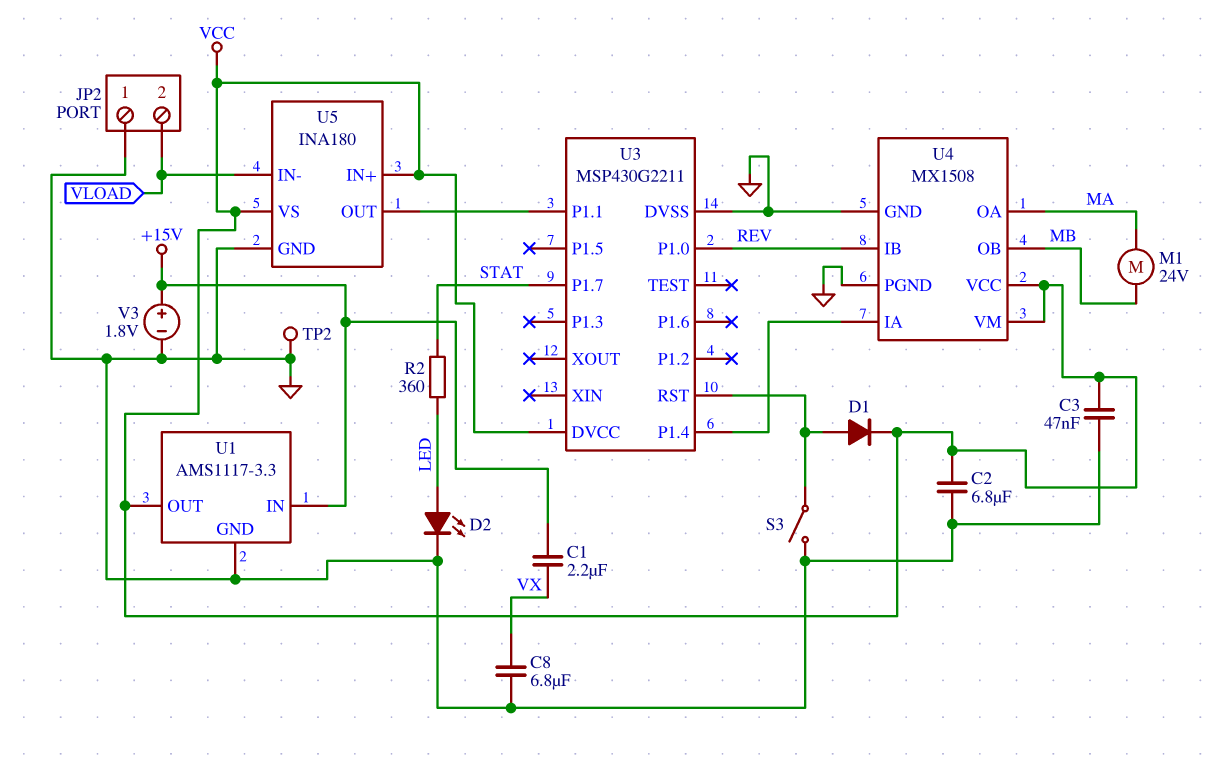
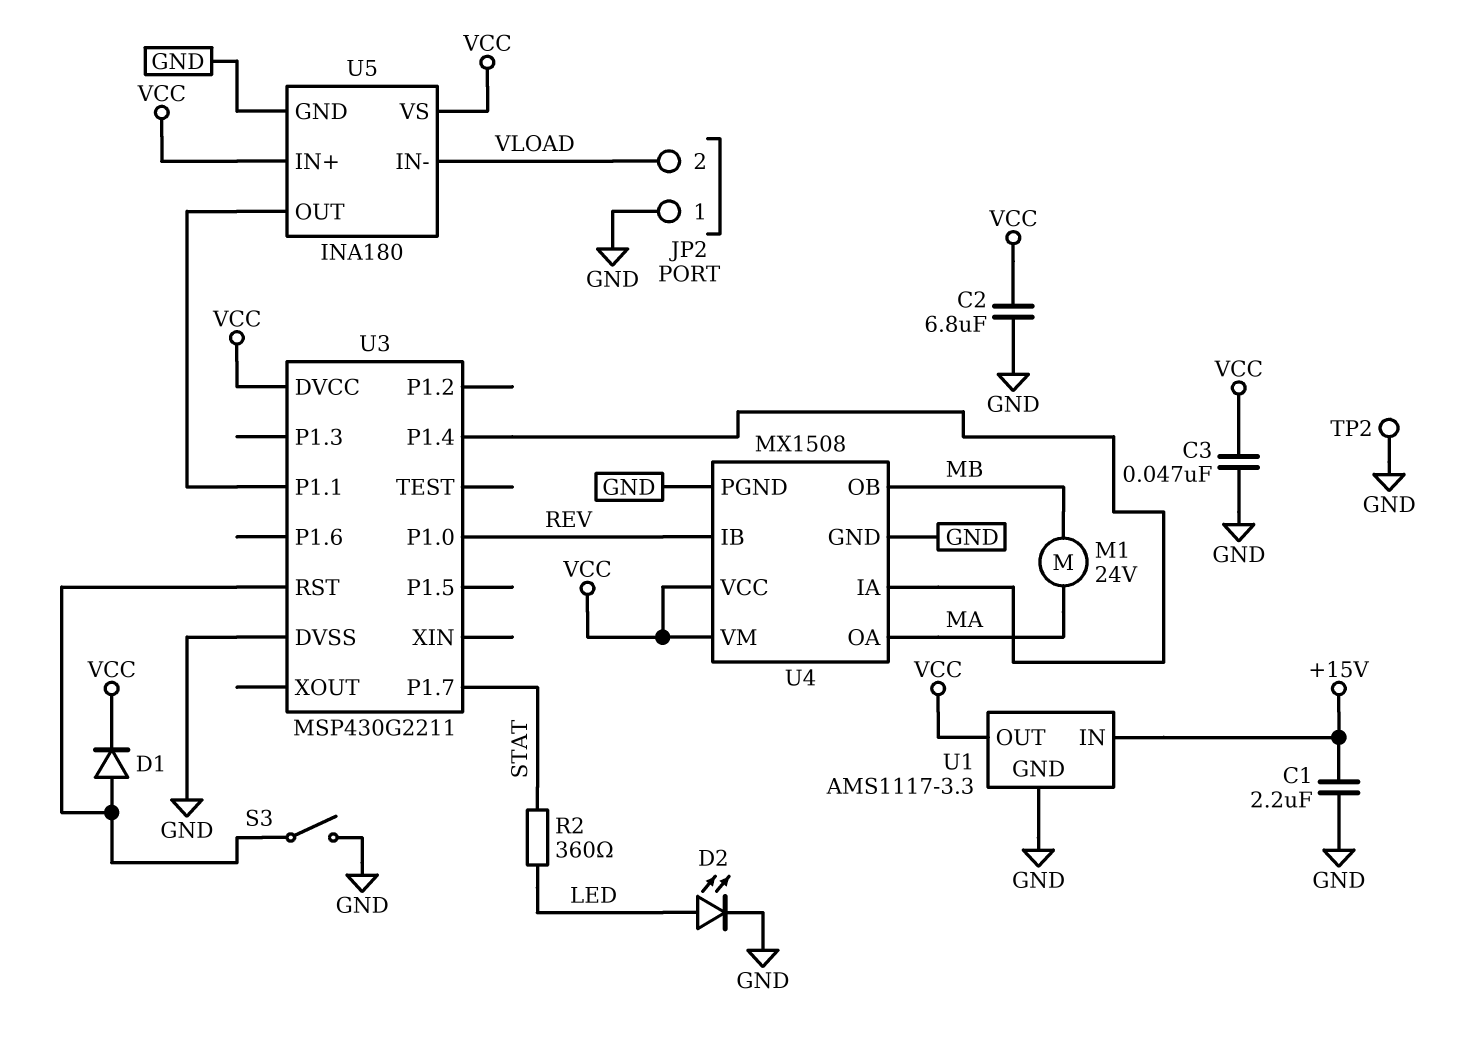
C1: 2.2uF (+15V, VX) -> 2.2uF (+15V, GND)
C8: 6.8uF (GND, VX) -> none
V3: 1.8V (plus +15V, minus GND) -> none

